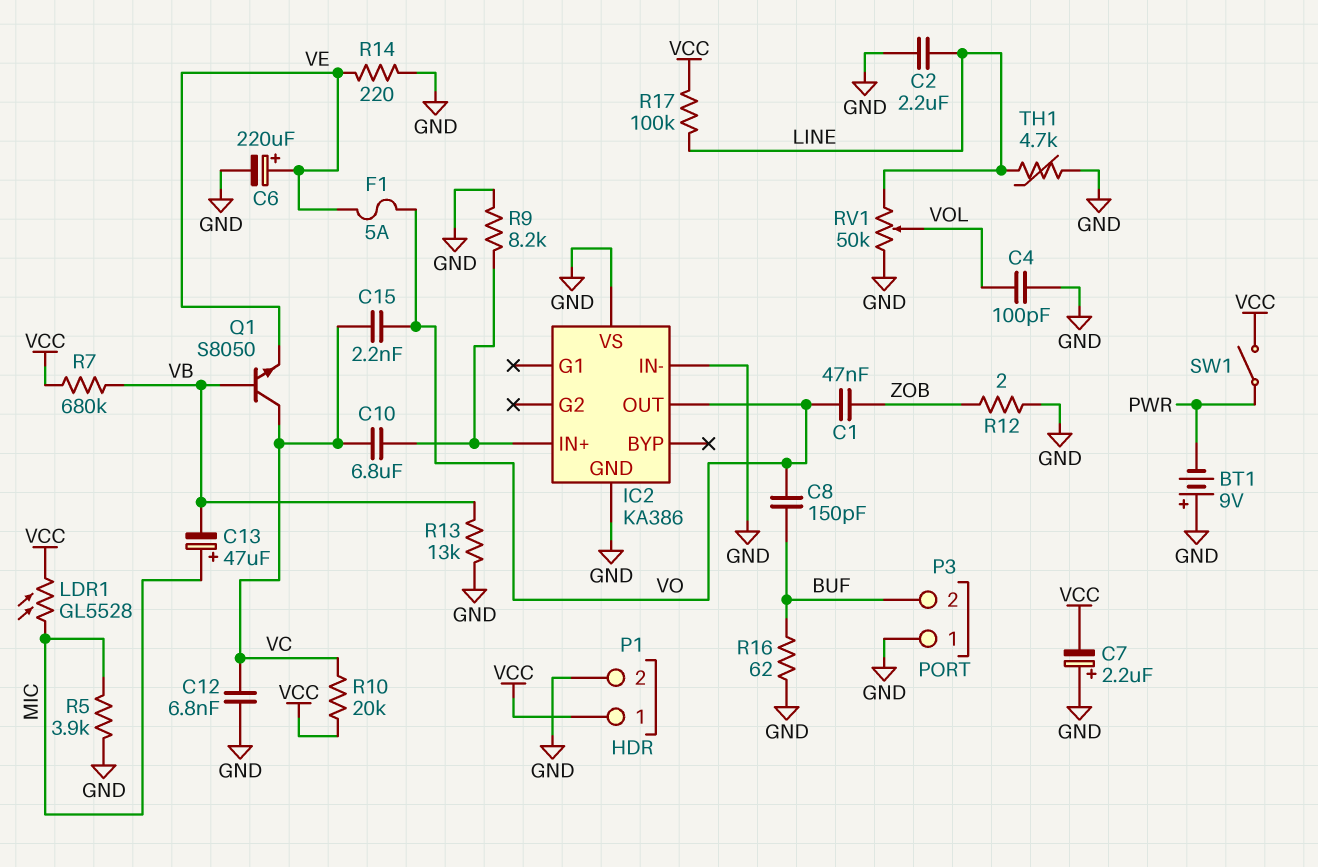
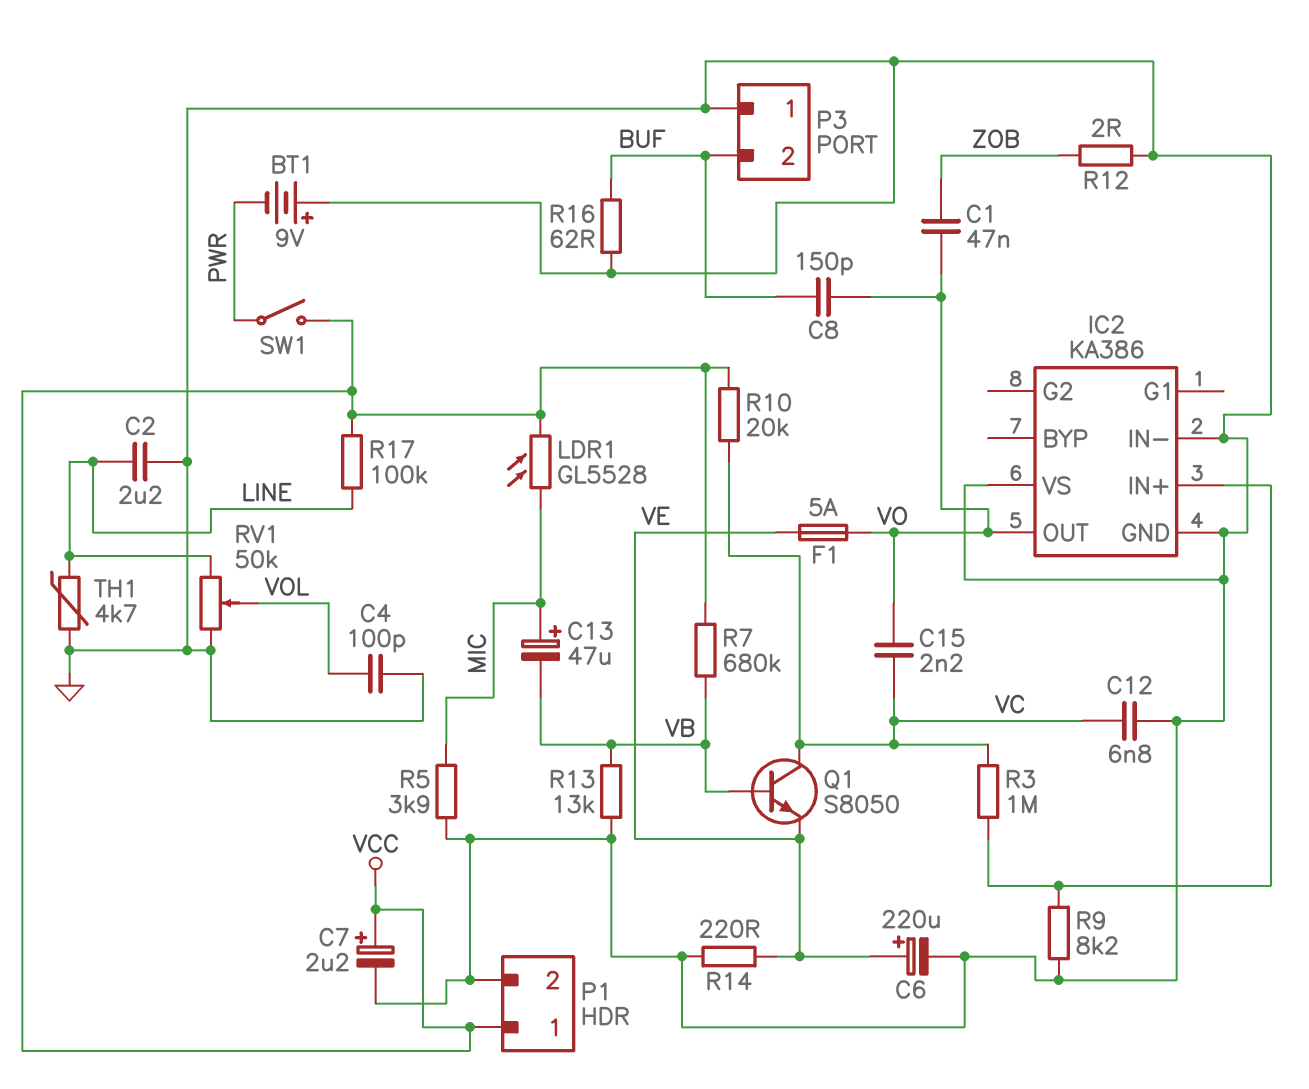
C7: 2.2uF (plus GND, minus VCC) -> 2.2uF (plus VCC, minus GND)
C10: 6.8uF (IC2/IN+, VC) -> none
R3: none -> 1M (IC2/IN+, VC)

